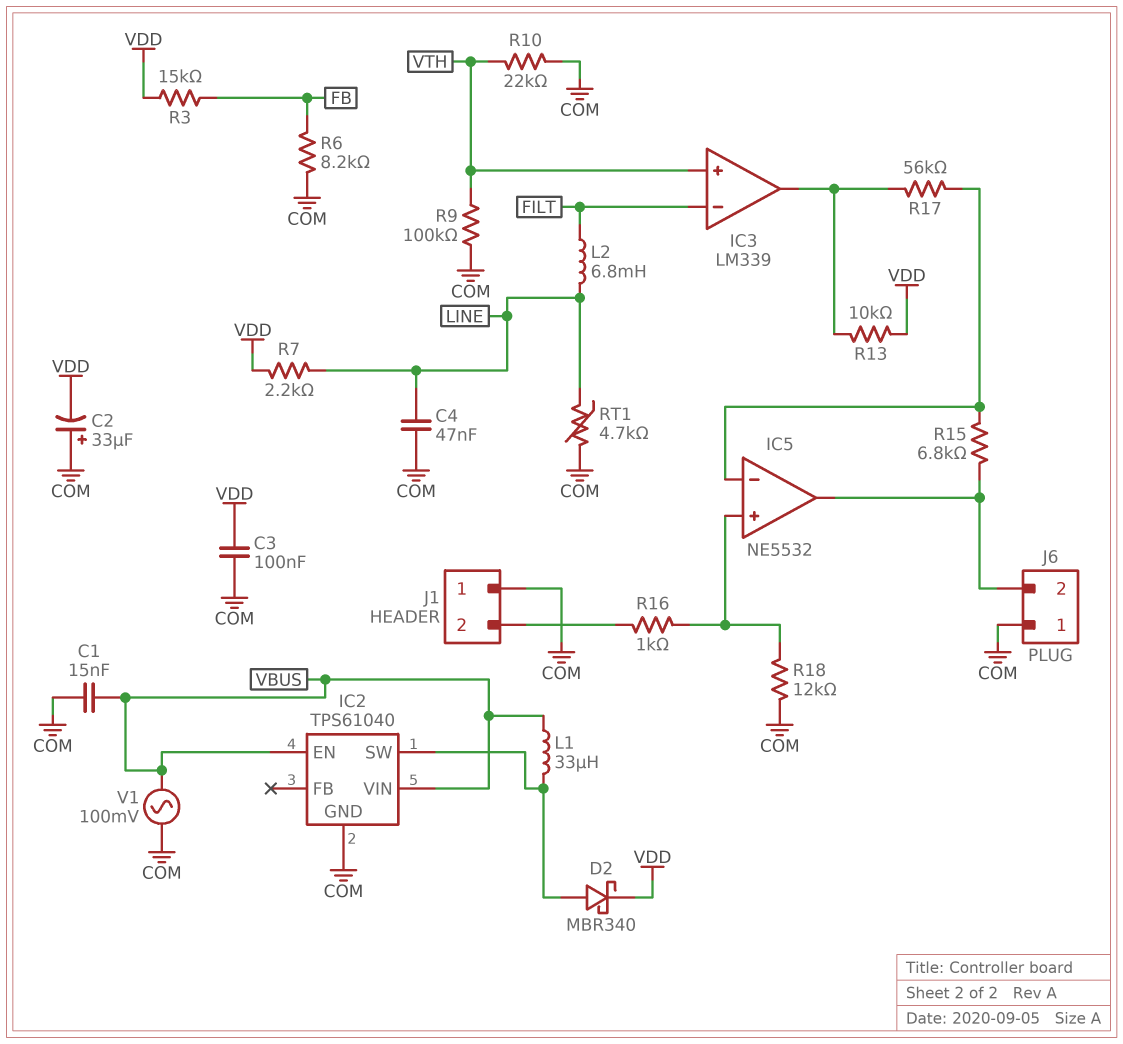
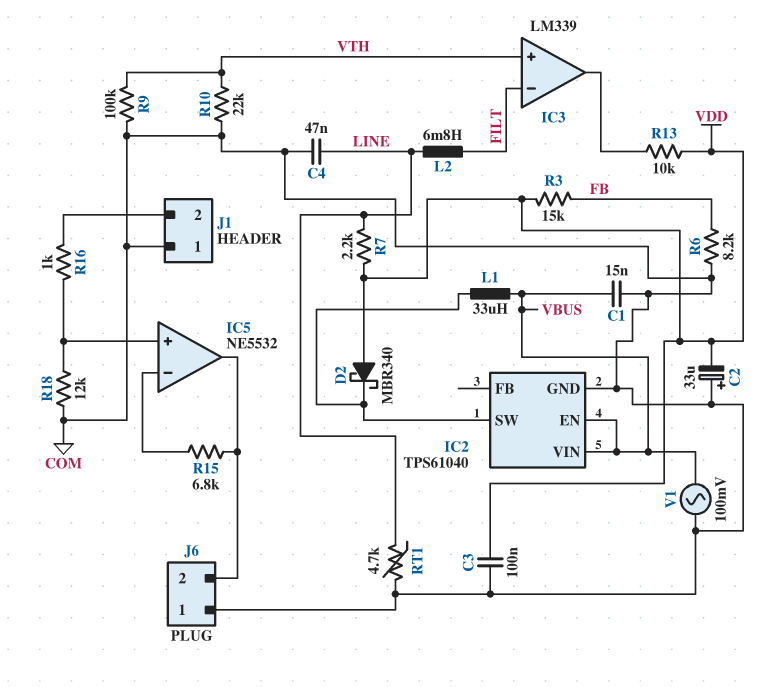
D2: schottky MBR340 (A IC2/SW, K VDD) -> schottky MBR340 (A VDD, K IC2/SW)
R17: 56k (IC3/out, IC5/in-) -> none

